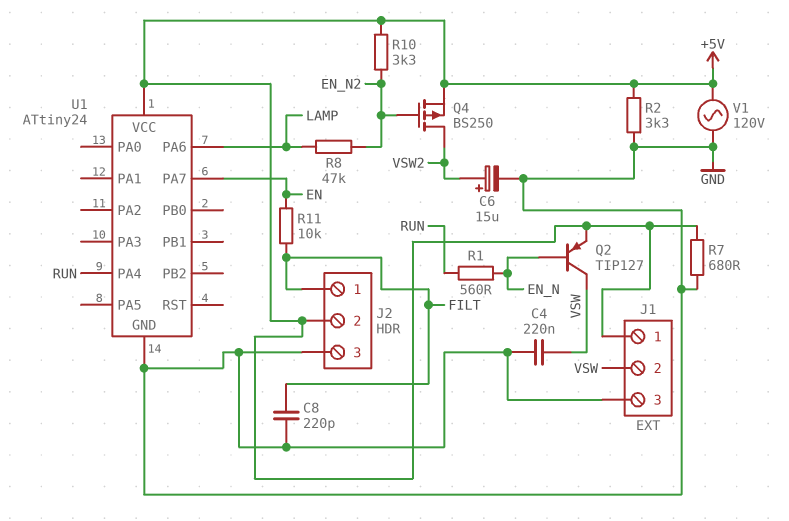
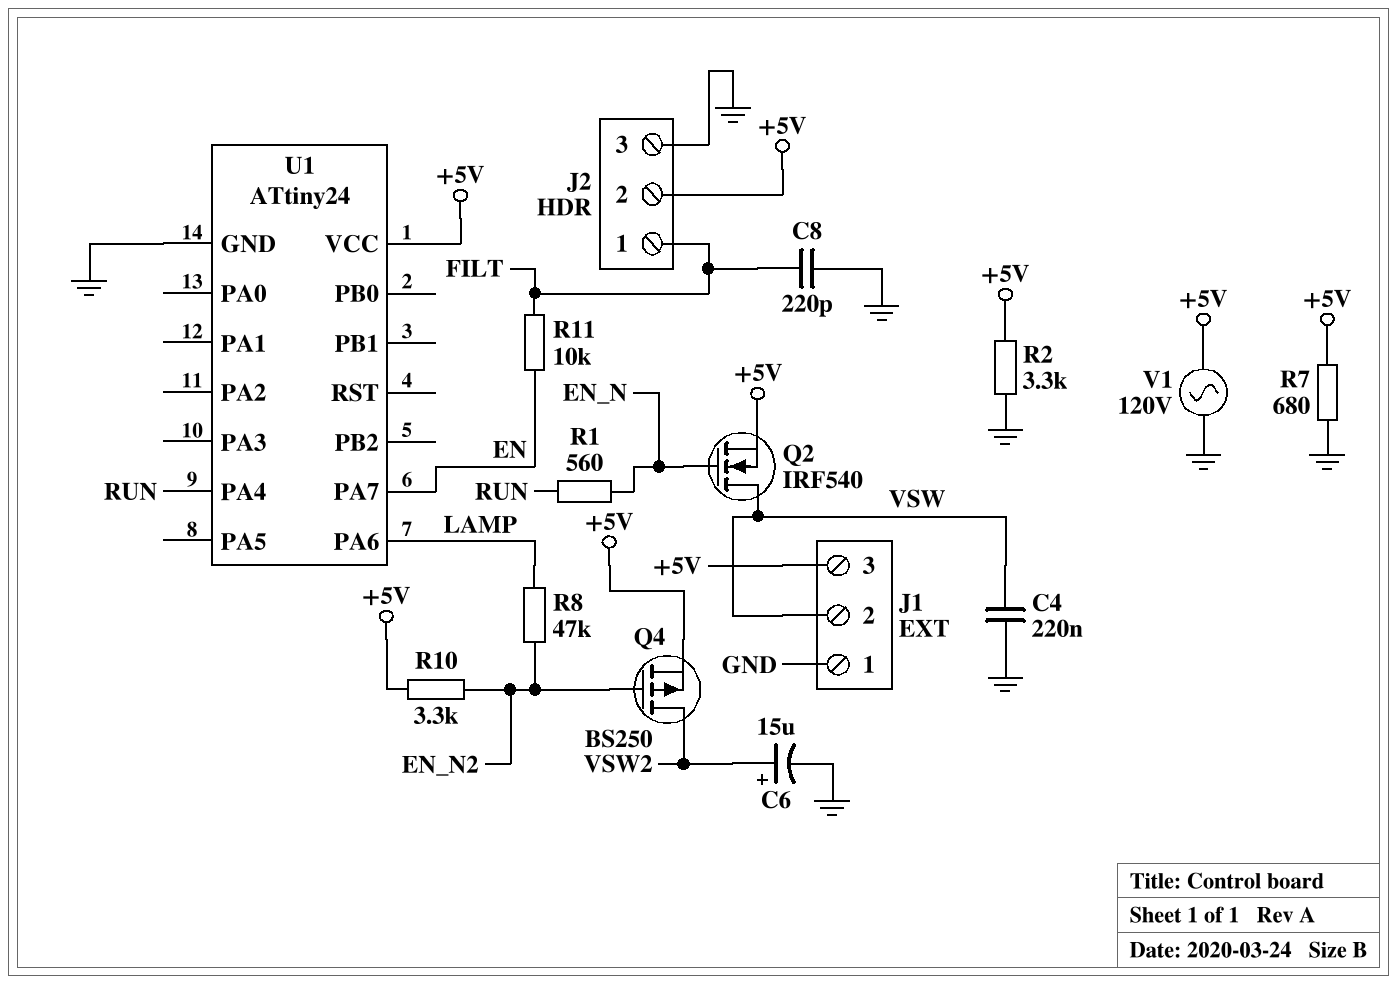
J1 pin 1: +5V -> GND
J1 pin 3: GND -> +5V
Q2: PNP TIP127 (B EN_N, C VSW, E +5V) -> NMOS IRF540 (G EN_N, D VSW, S +5V)

